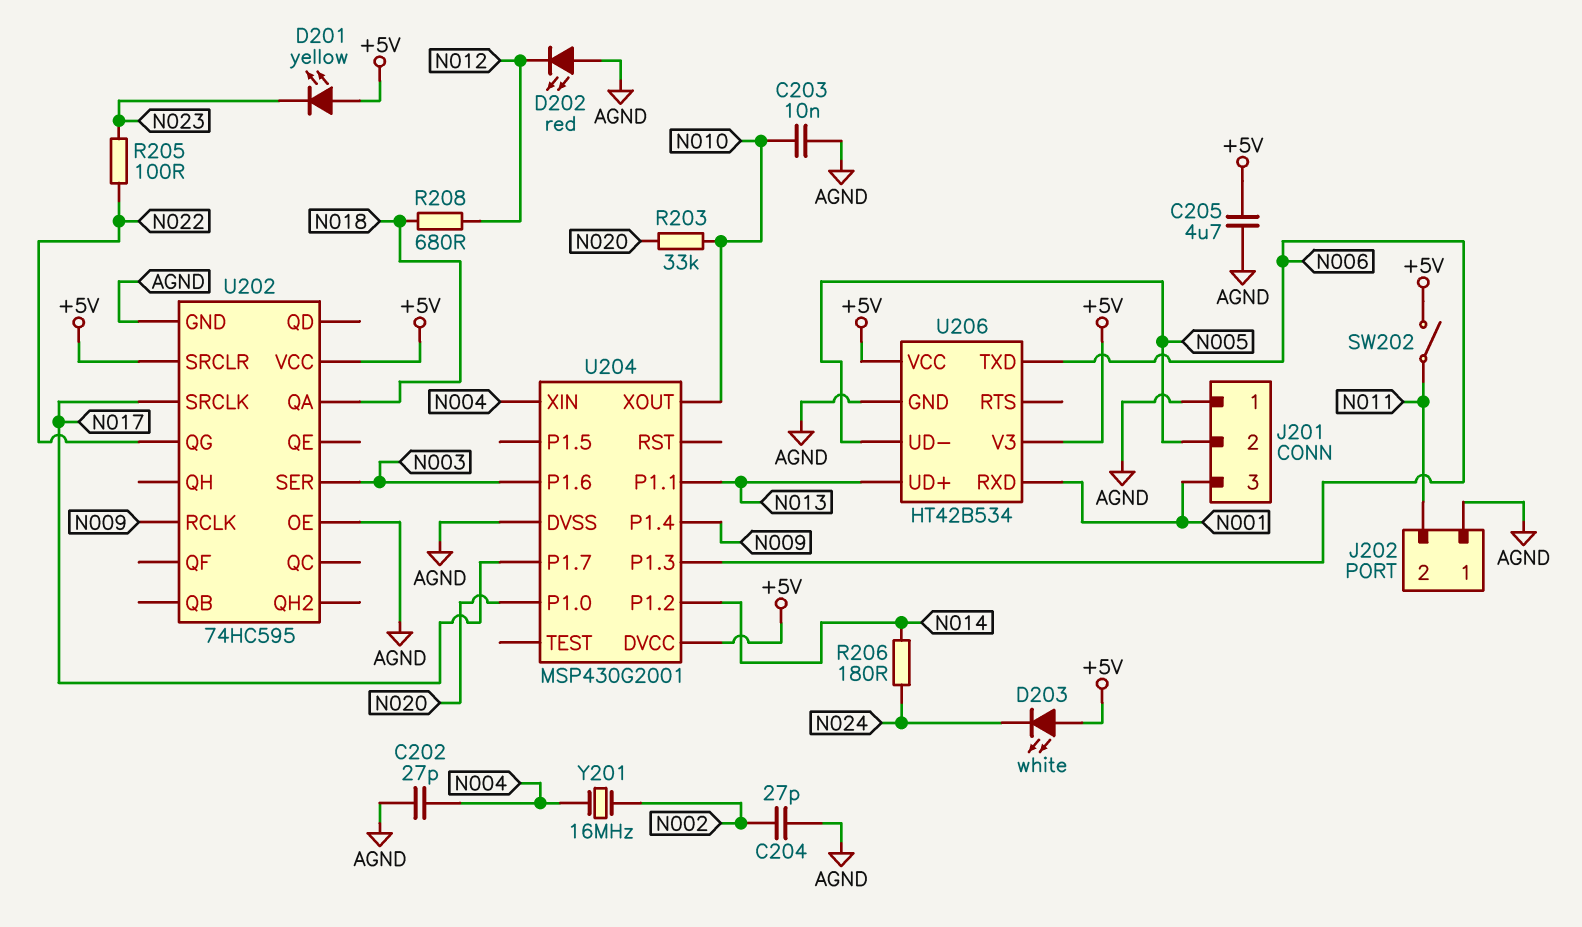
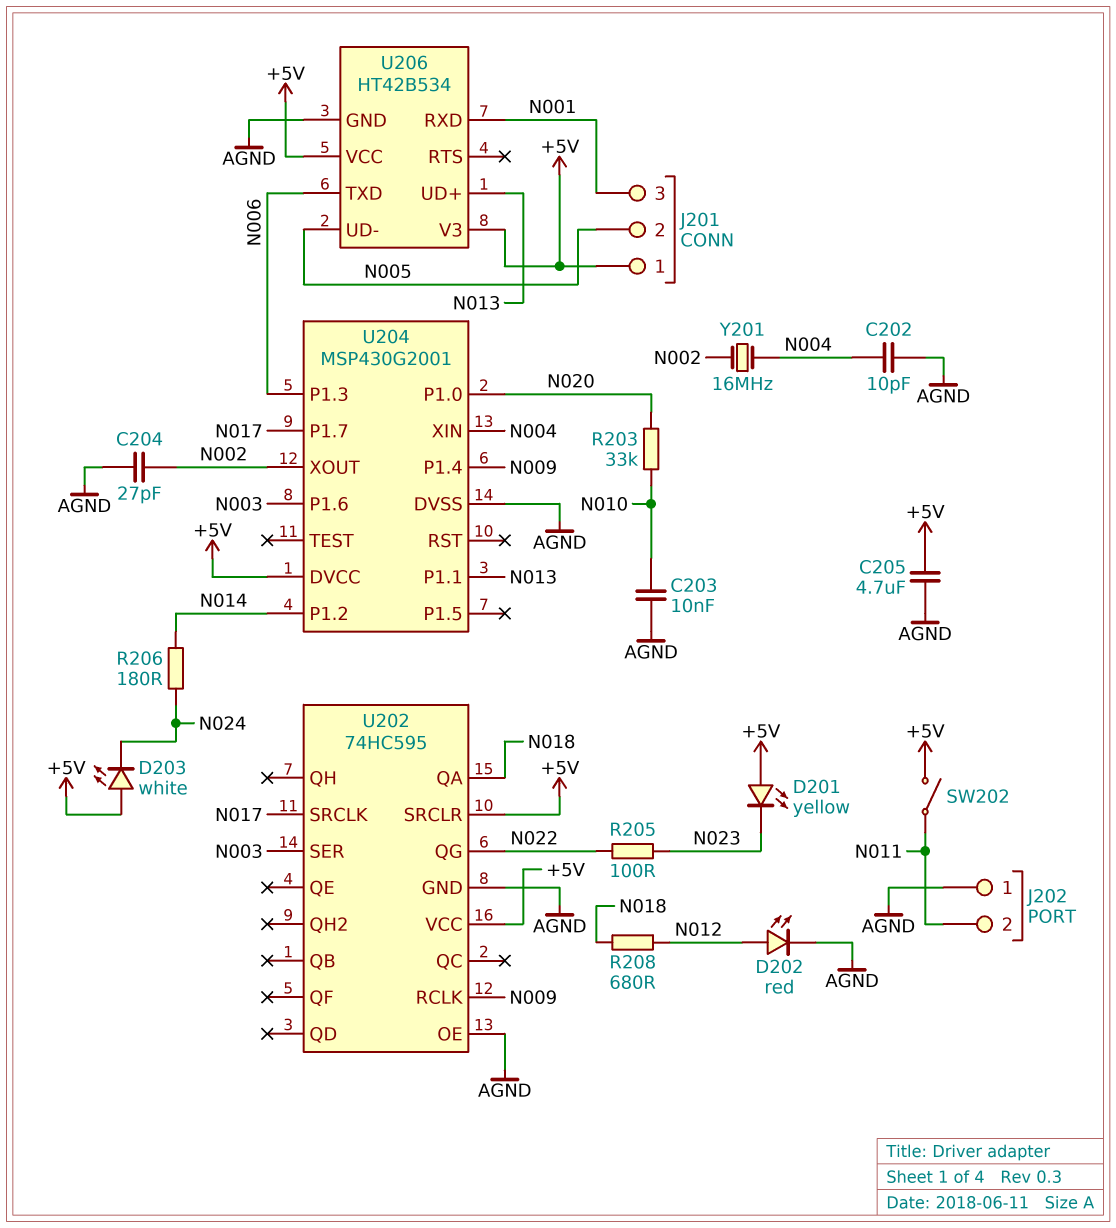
C202: 27pF (AGND, N004) -> 10pF (AGND, N004)
D202: LED red (A AGND, K N012) -> LED red (A N012, K AGND)
J201 pin 1: AGND -> +5V
U204 pin XOUT: N010 -> N002

